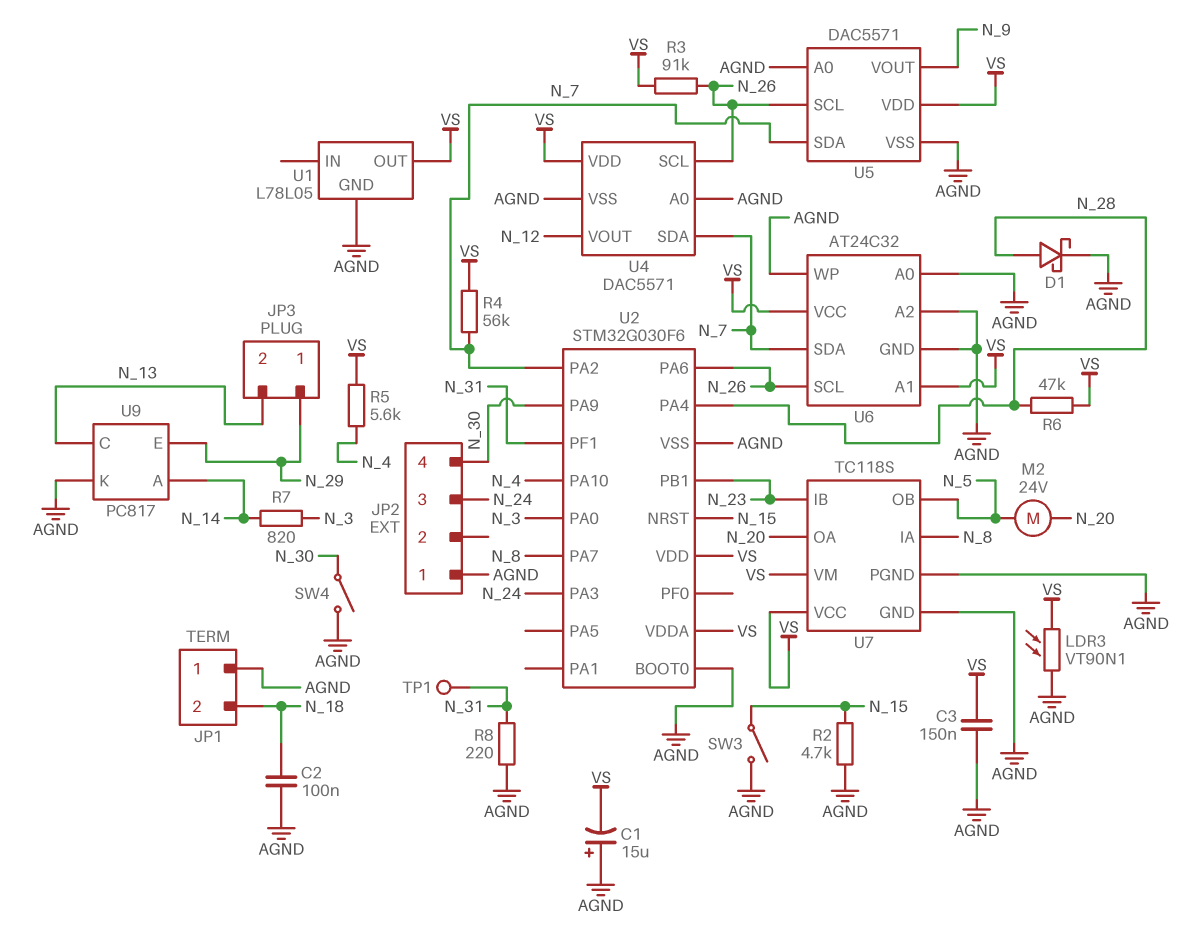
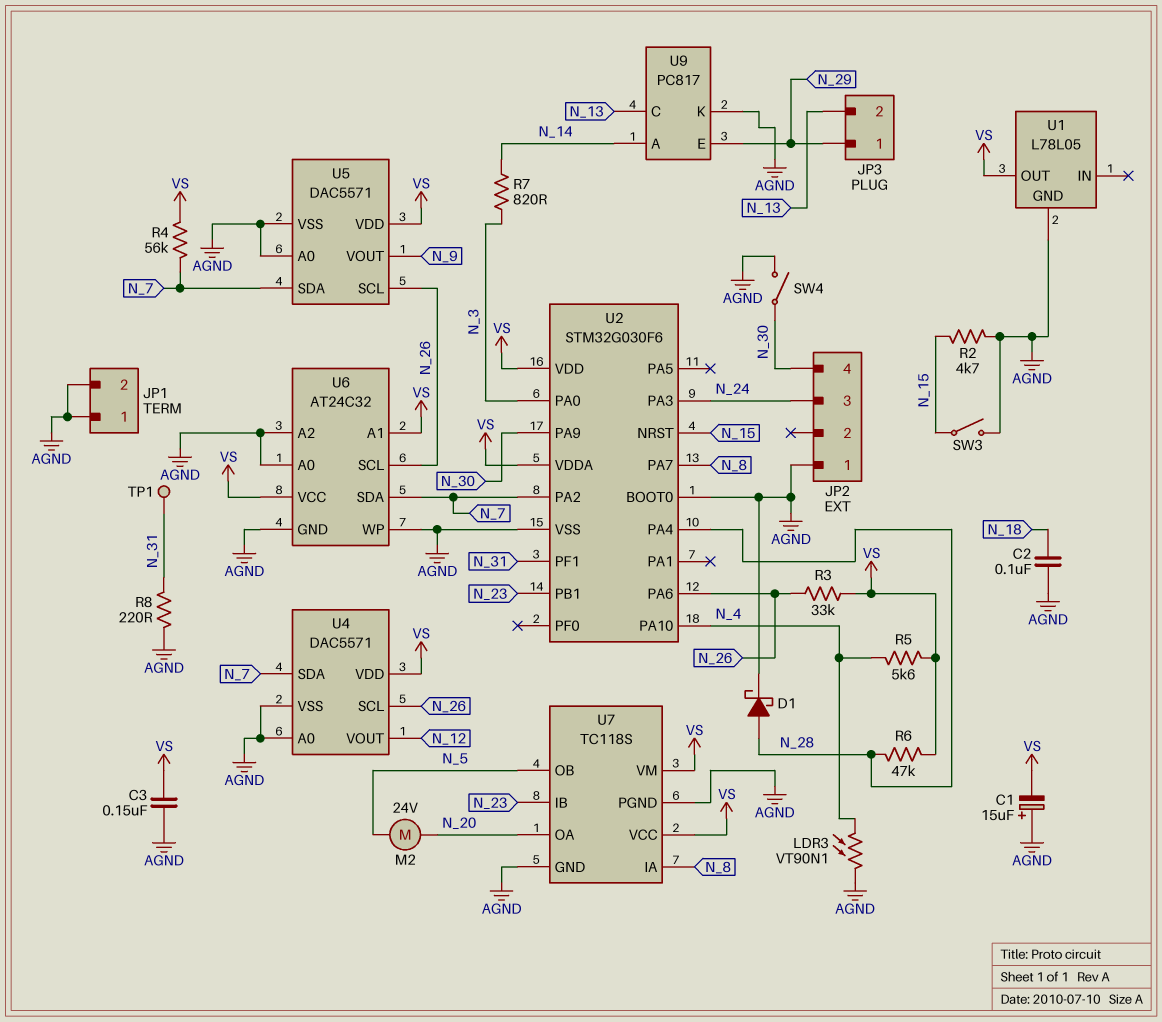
JP1 pin 2: N_18 -> AGND
LDR3: VT90N1 (AGND, VS) -> VT90N1 (AGND, N_4)
R3: 91k (N_26, VS) -> 33k (N_26, VS)

